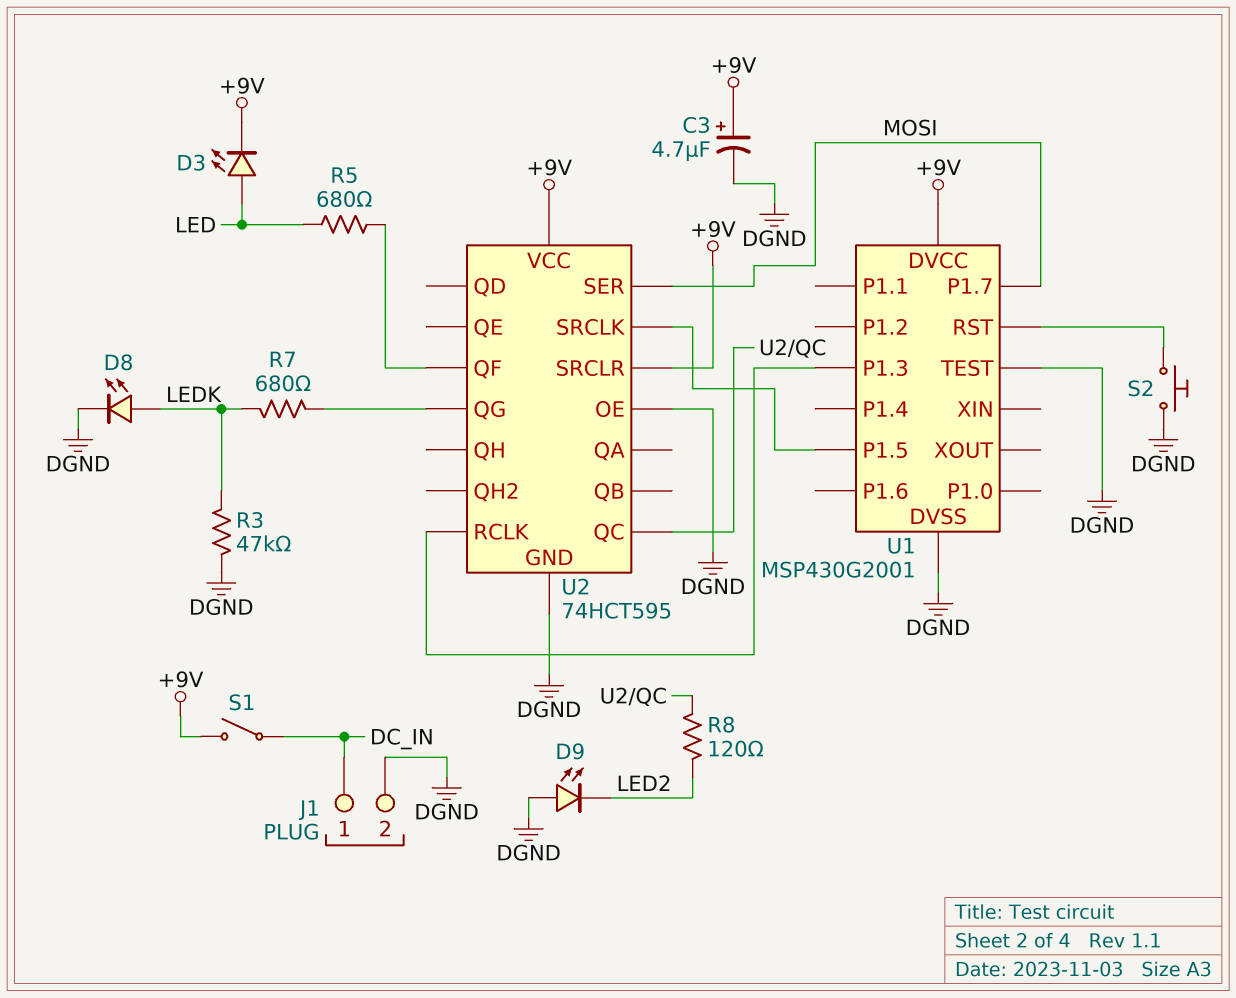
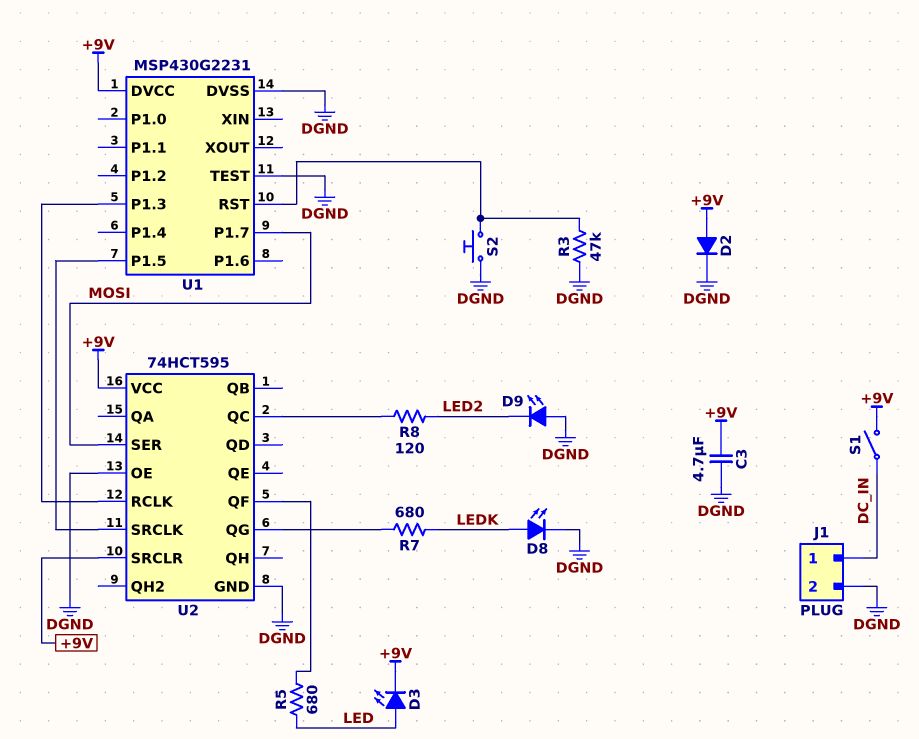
C3: 4.7uF (plus +9V, minus DGND) -> 4.7uF (+9V, DGND)
D2: none -> diode (A +9V, K DGND)
R3: 47k (DGND, LEDK) -> 47k (DGND, U1/RST)
U1: MSP430G2001 -> MSP430G2231

